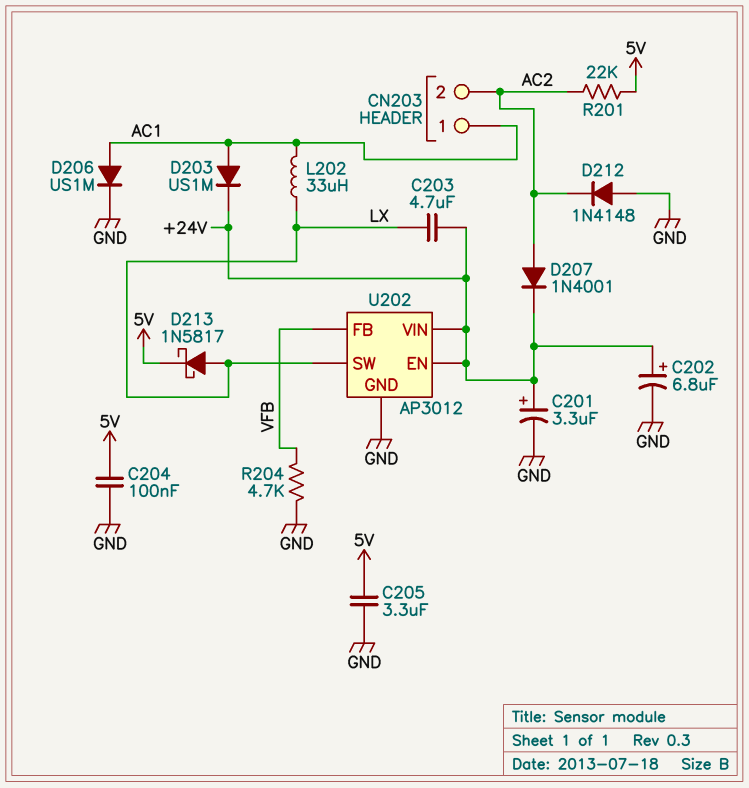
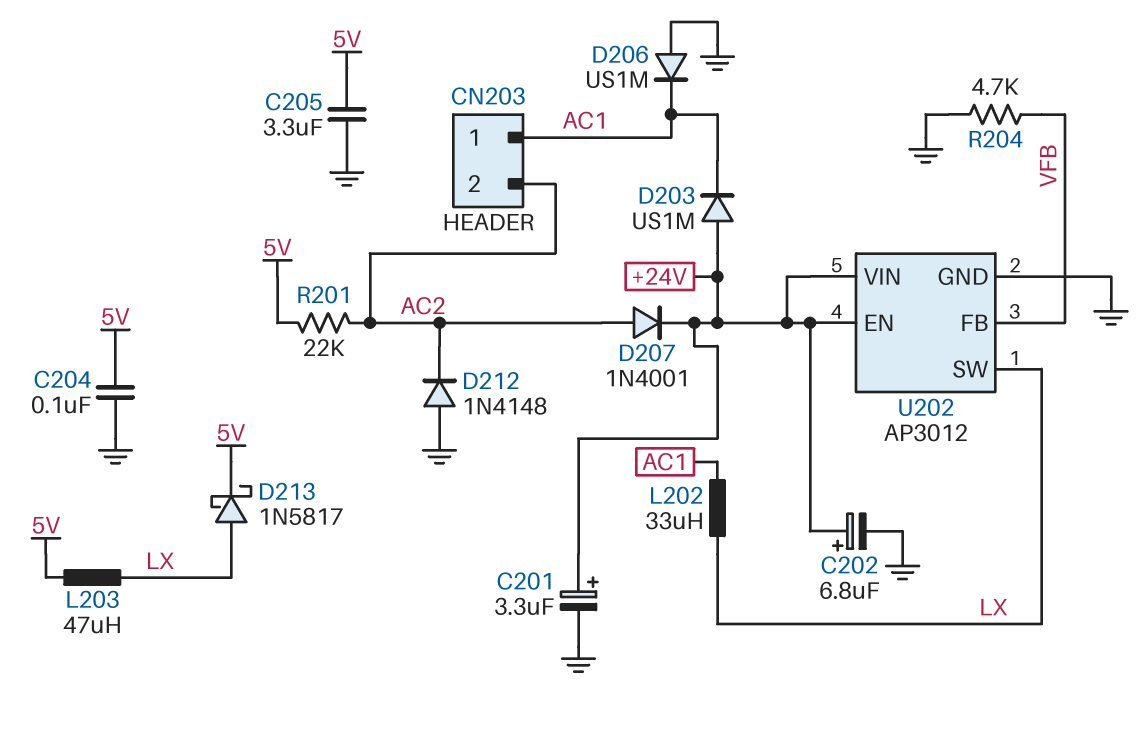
C203: 4.7uF (+24V, LX) -> none
D203: diode US1M (A AC1, K +24V) -> diode US1M (A +24V, K AC1)
D206: diode US1M (A AC1, K GND) -> diode US1M (A GND, K AC1)
L203: none -> 47uH (5V, LX)

